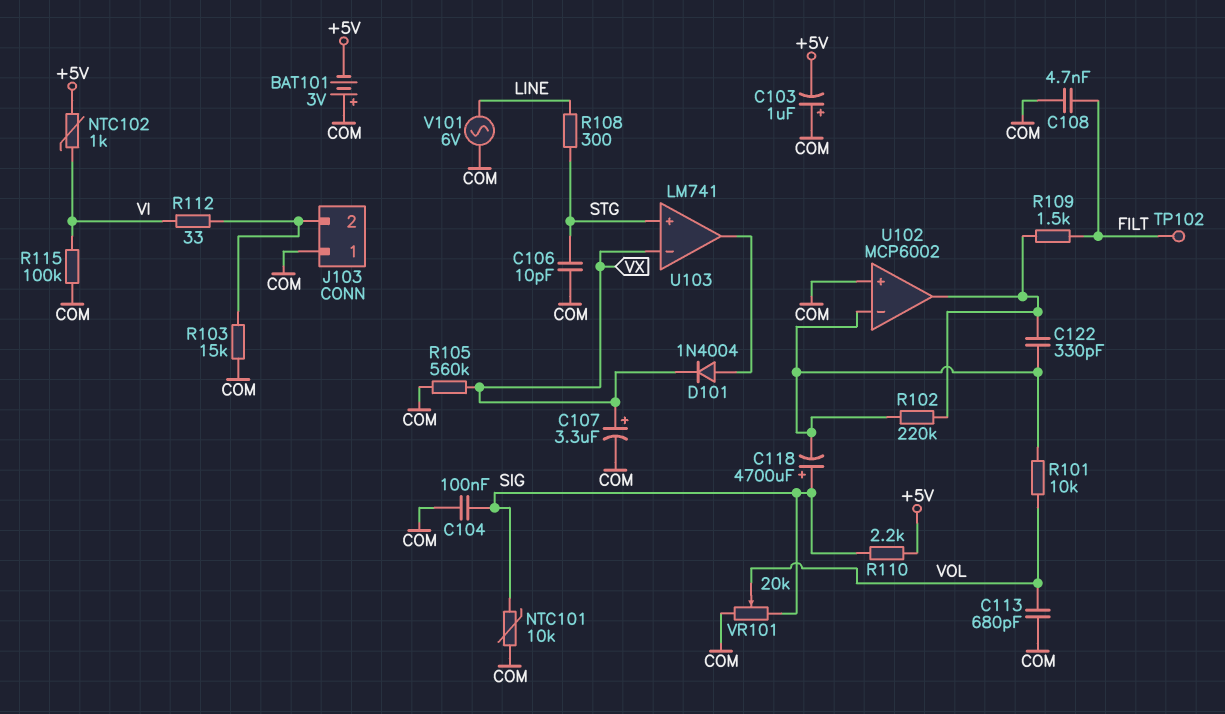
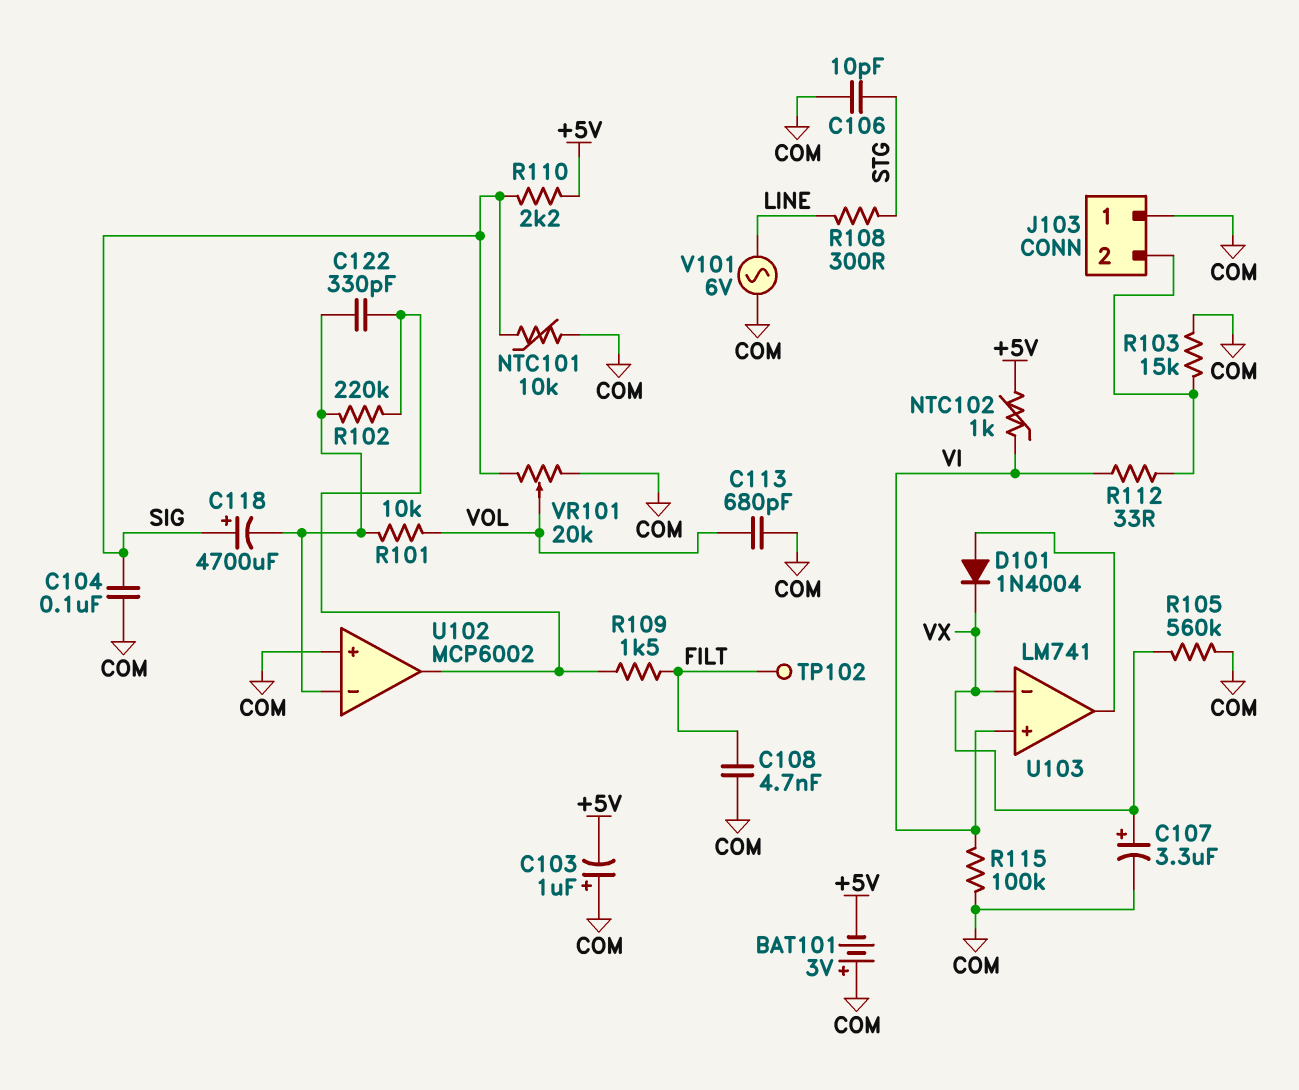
U103 pin in+: STG -> VI

